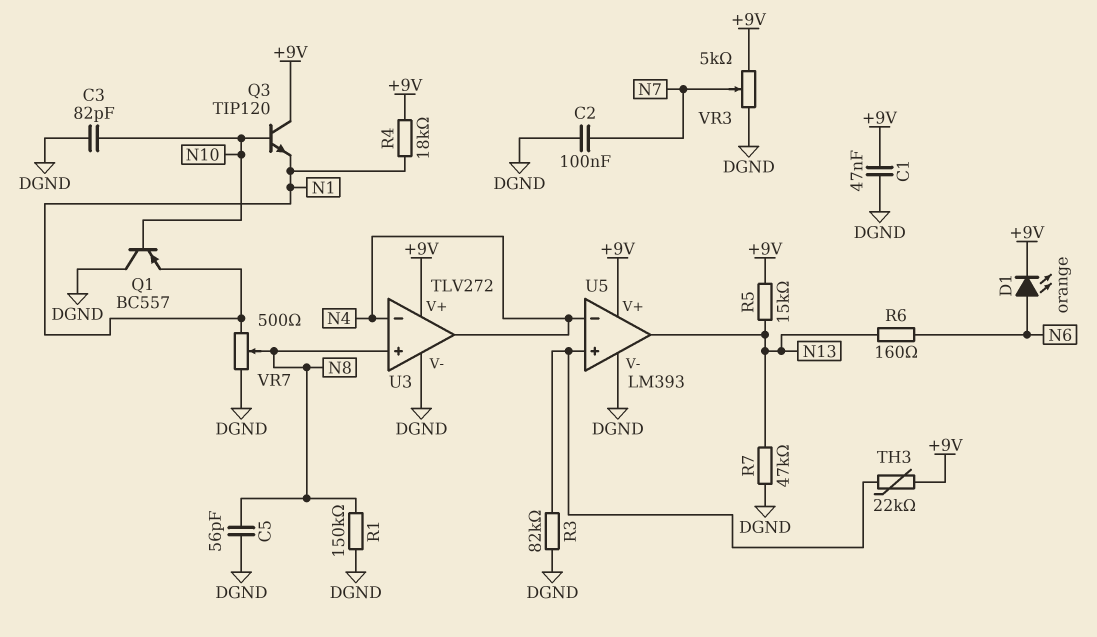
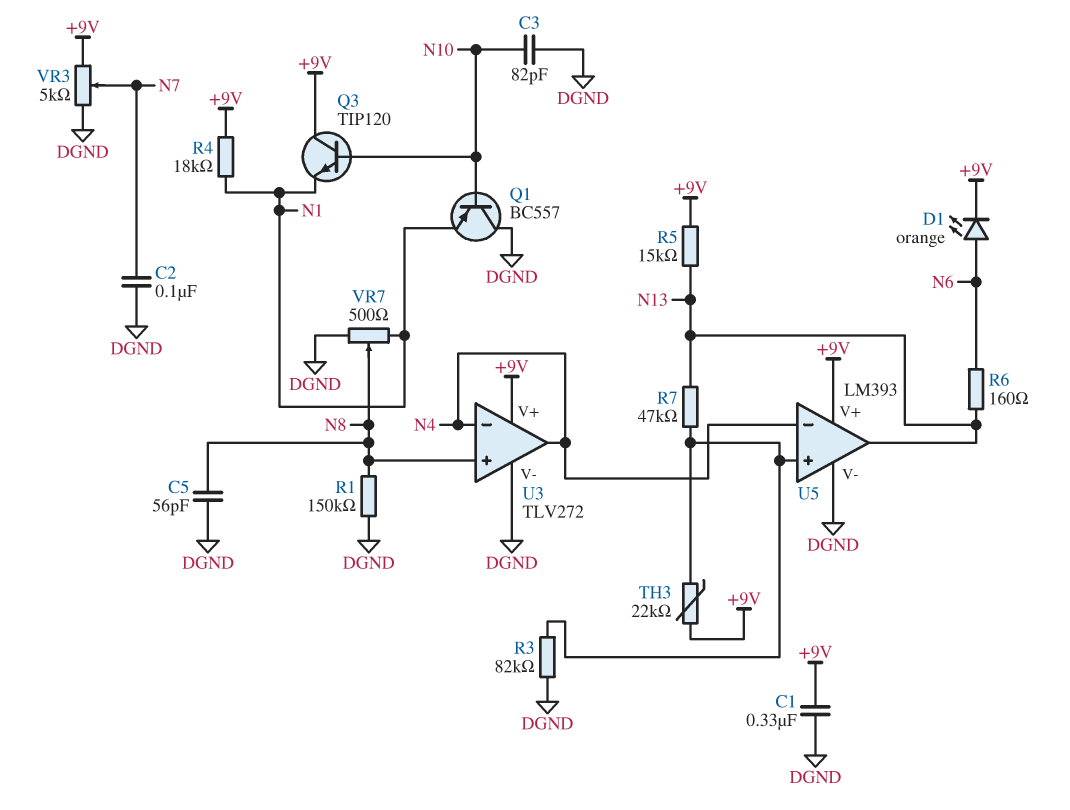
C1: 47nF (+9V, DGND) -> 330nF (+9V, DGND)
R7: 47k (DGND, N13) -> 47k (N13, U5/in+)

